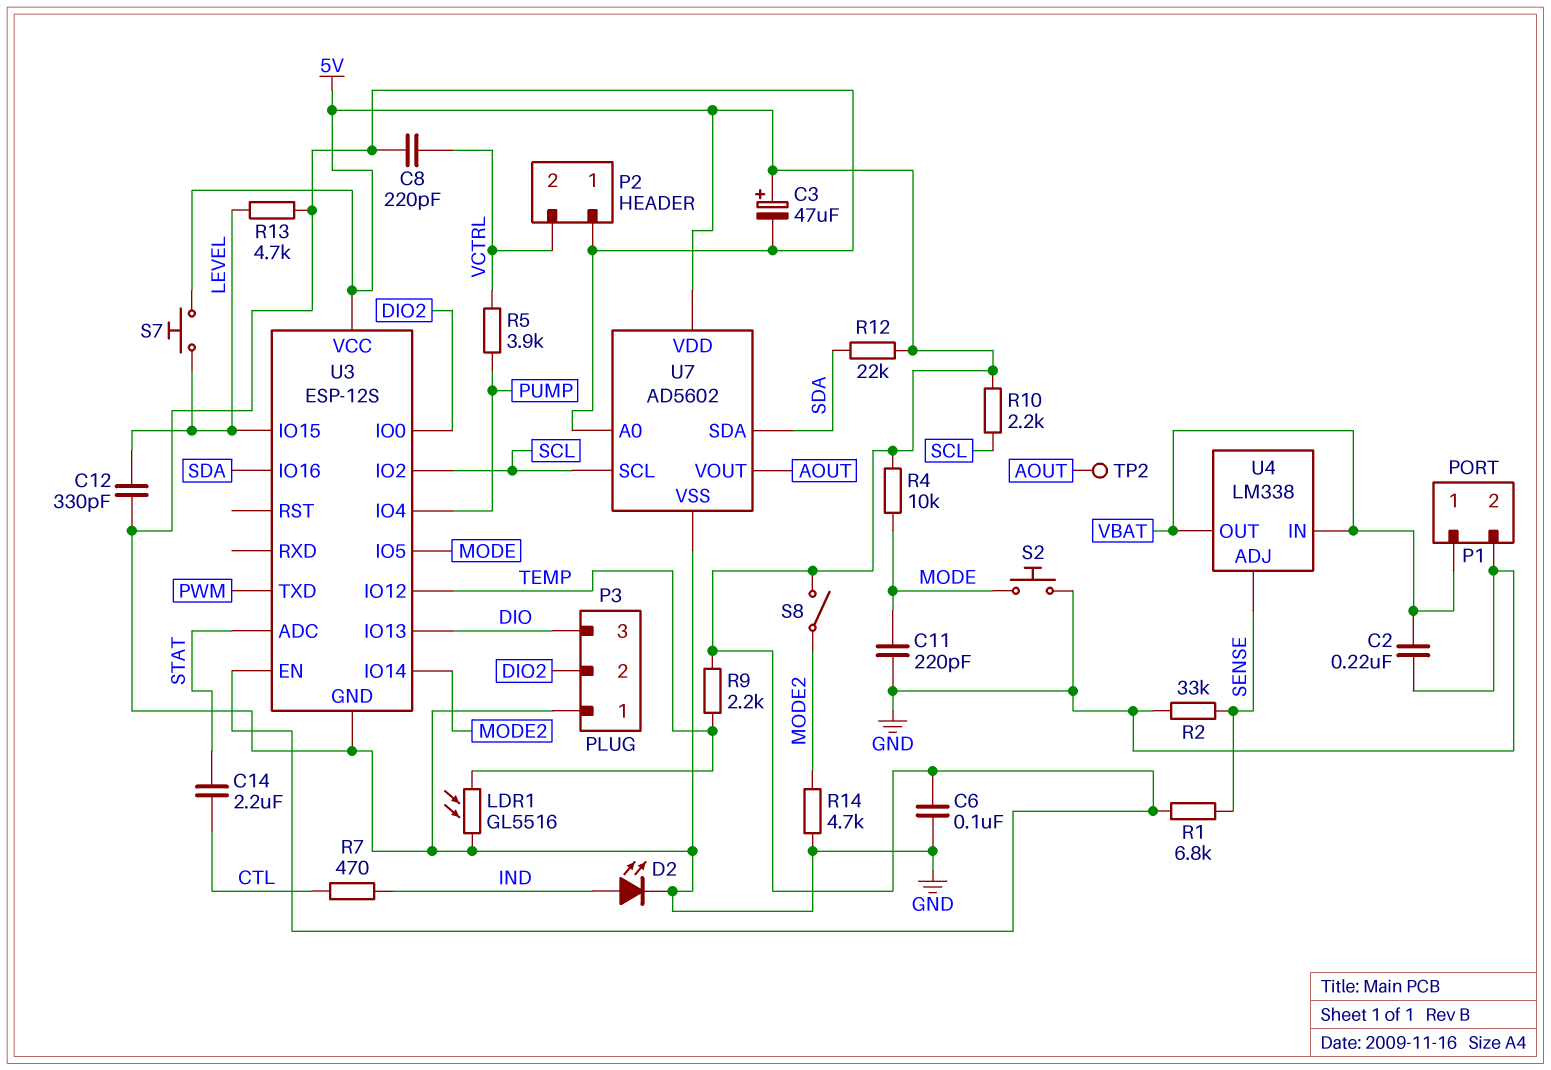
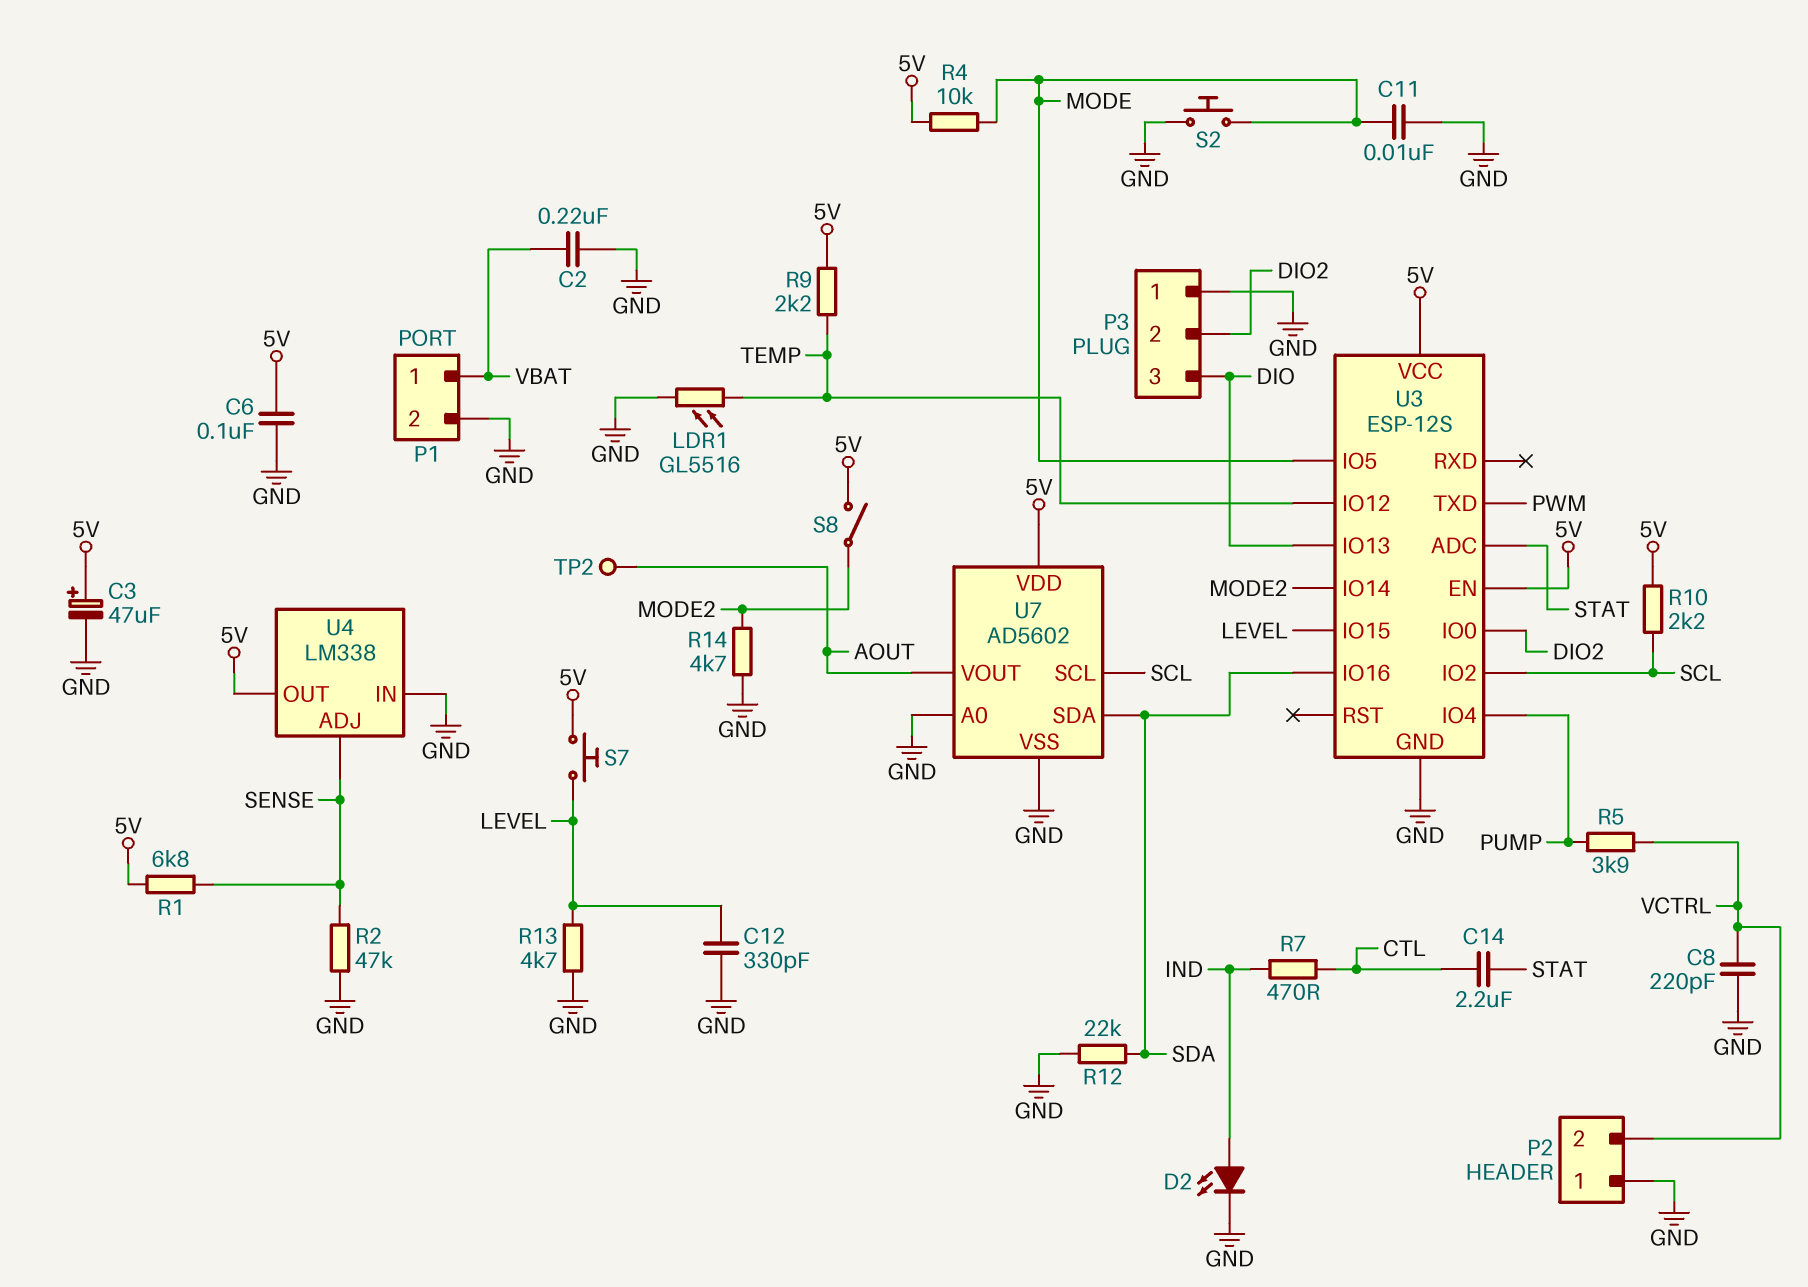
C11: 220pF (GND, MODE) -> 10nF (GND, MODE)
R2: 33k (GND, SENSE) -> 47k (GND, SENSE)
R12: 22k (5V, SDA) -> 22k (GND, SDA)
U4 pin IN: VBAT -> GND
U4 pin OUT: VBAT -> 5V

